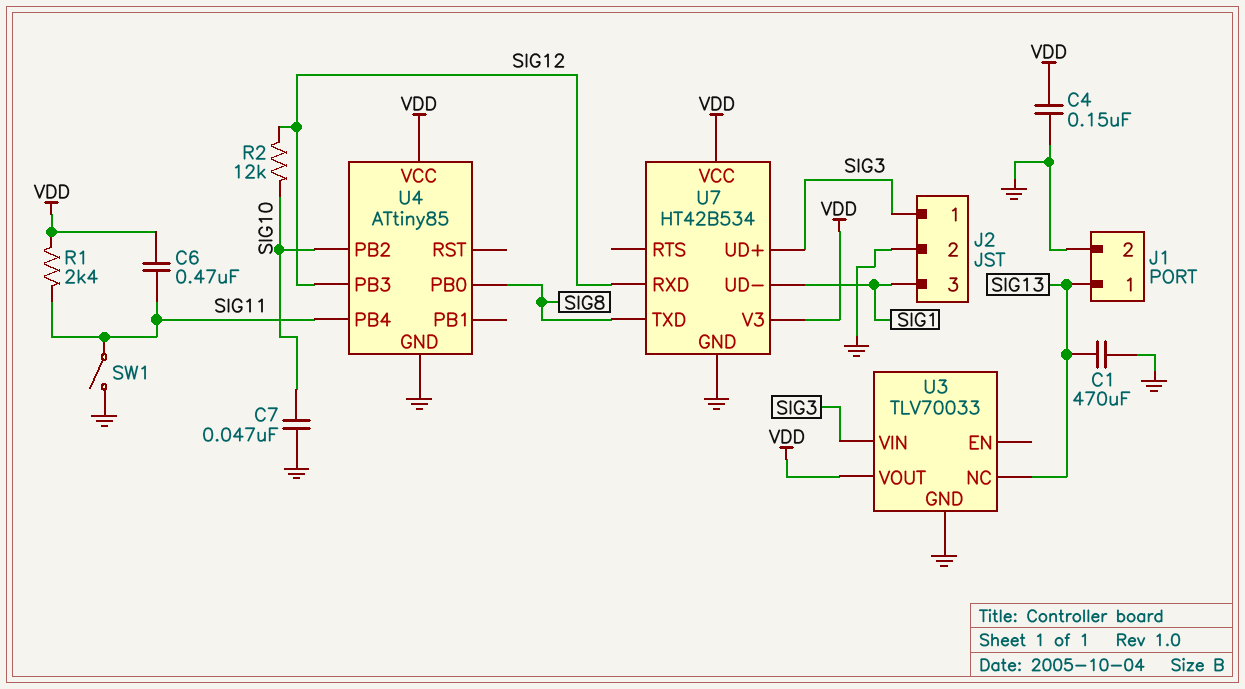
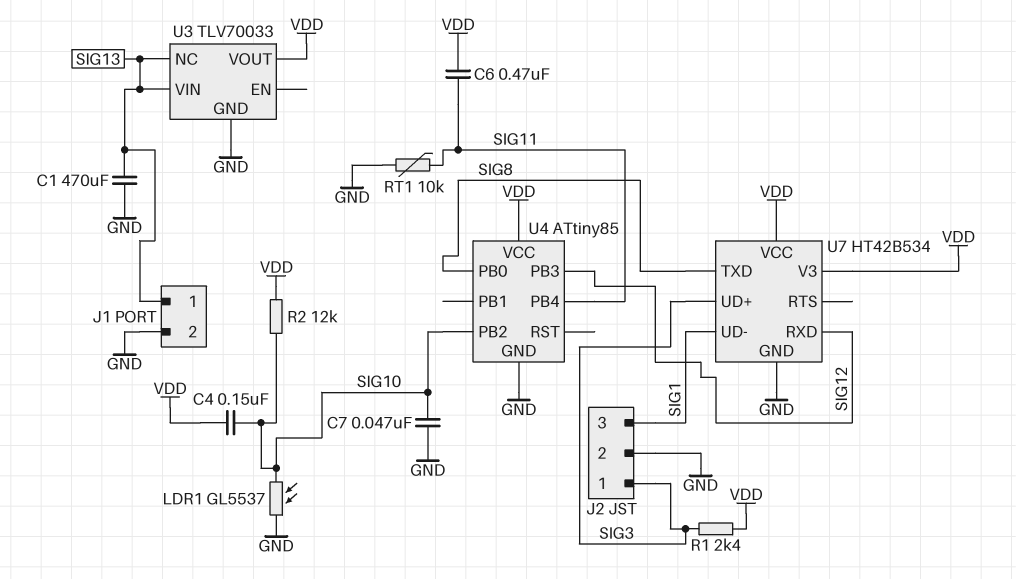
C4: 150nF (GND, VDD) -> 150nF (SIG10, VDD)
LDR1: none -> GL5537 (GND, SIG10)
R1: 2.4k (SIG11, VDD) -> 2.4k (SIG3, VDD)
R2: 12k (SIG10, SIG12) -> 12k (SIG10, VDD)
RT1: none -> 10k (GND, SIG11)
SW1: switch (GND, SIG11) -> none
U3 pin VIN: SIG3 -> SIG13

